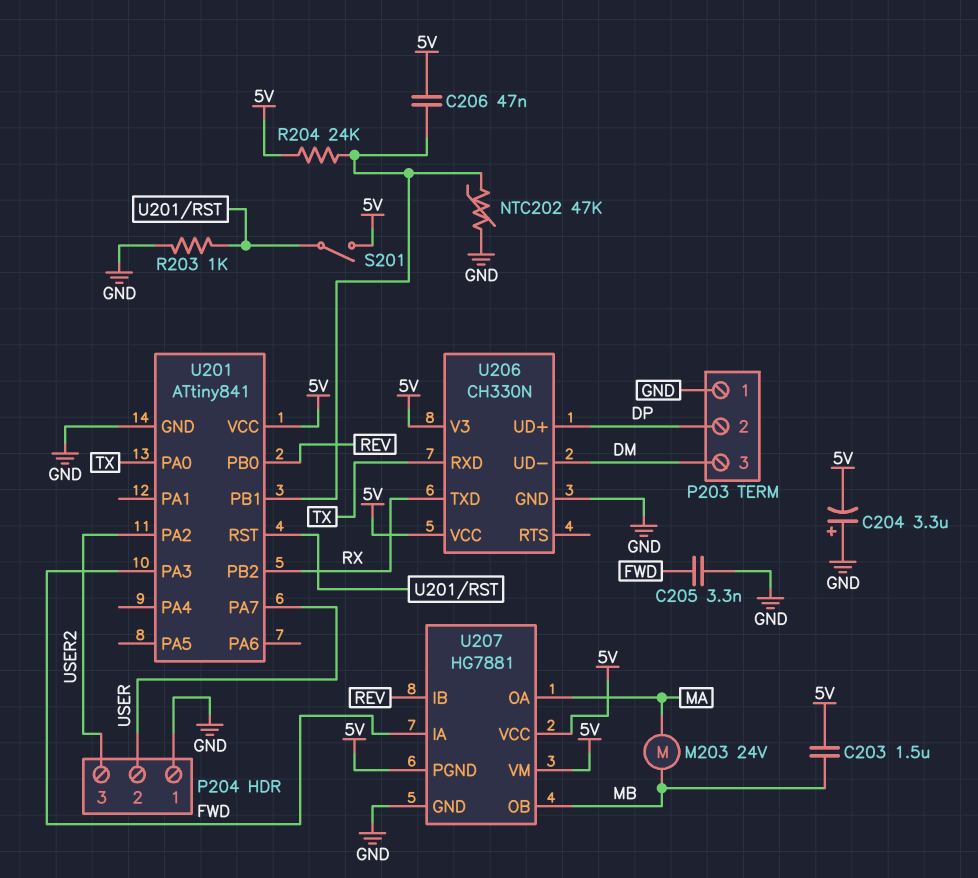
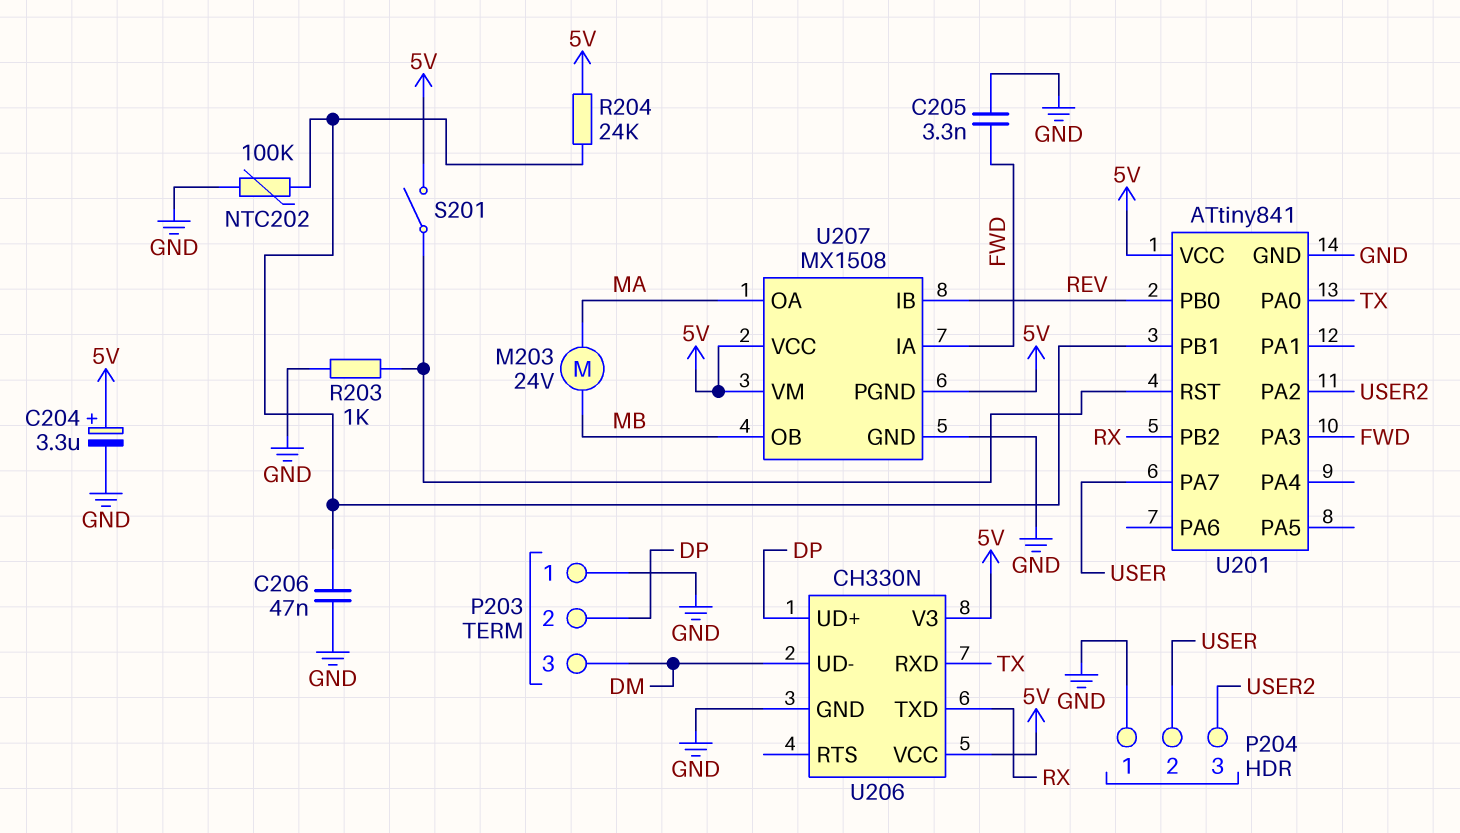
C203: 1.5uF (5V, MB) -> none
C204: 3.3uF (plus GND, minus 5V) -> 3.3uF (plus 5V, minus GND)
C206: 47nF (5V, U201/PB1) -> 47nF (GND, U201/PB1)
NTC202: 47k (GND, U201/PB1) -> 100k (GND, U201/PB1)
U207: HG7881 -> MX1508

